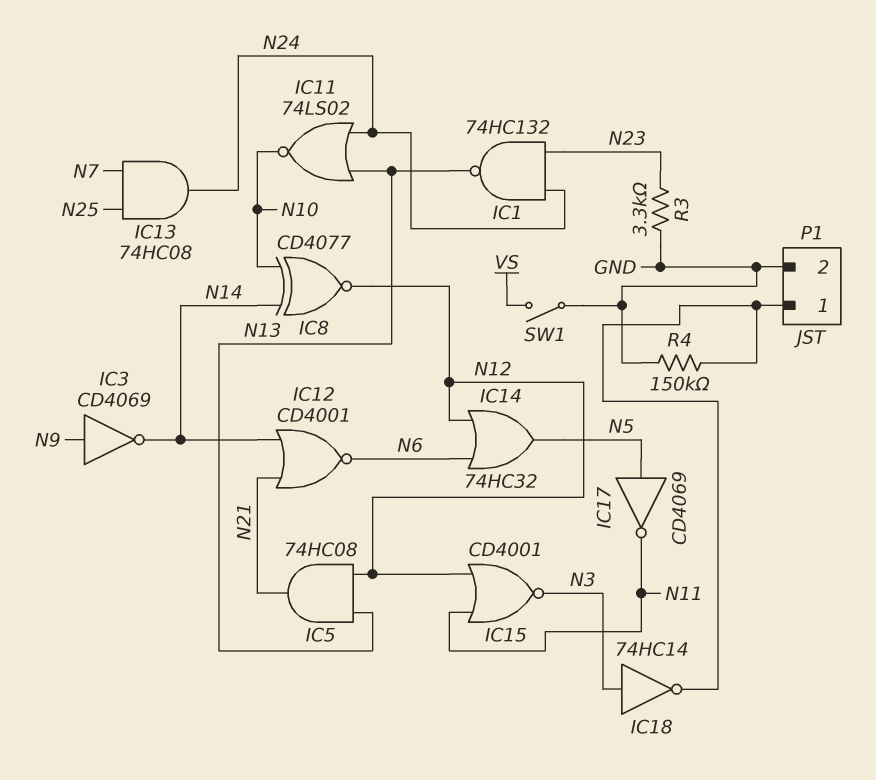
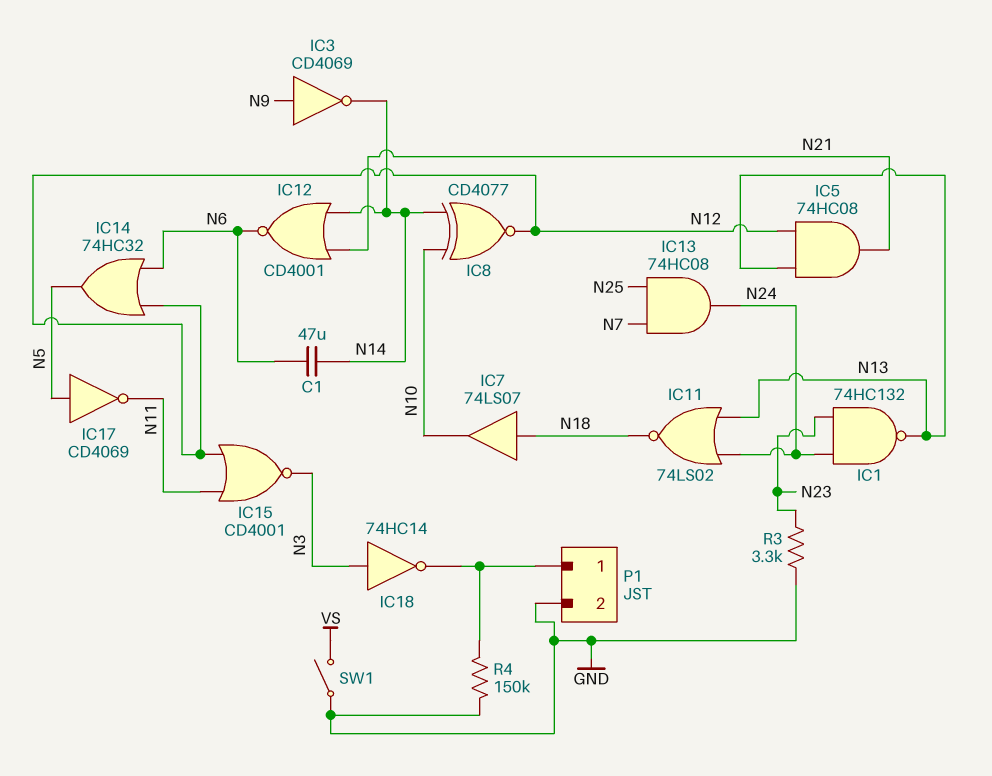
C1: none -> 47uF (N6, N14)
IC7: none -> buffer 74LS07 (in N18, out N10)
IC11: NOR 74LS02 (in N13, in N24, out N10) -> NOR 74LS02 (in N13, in N24, out N18)

